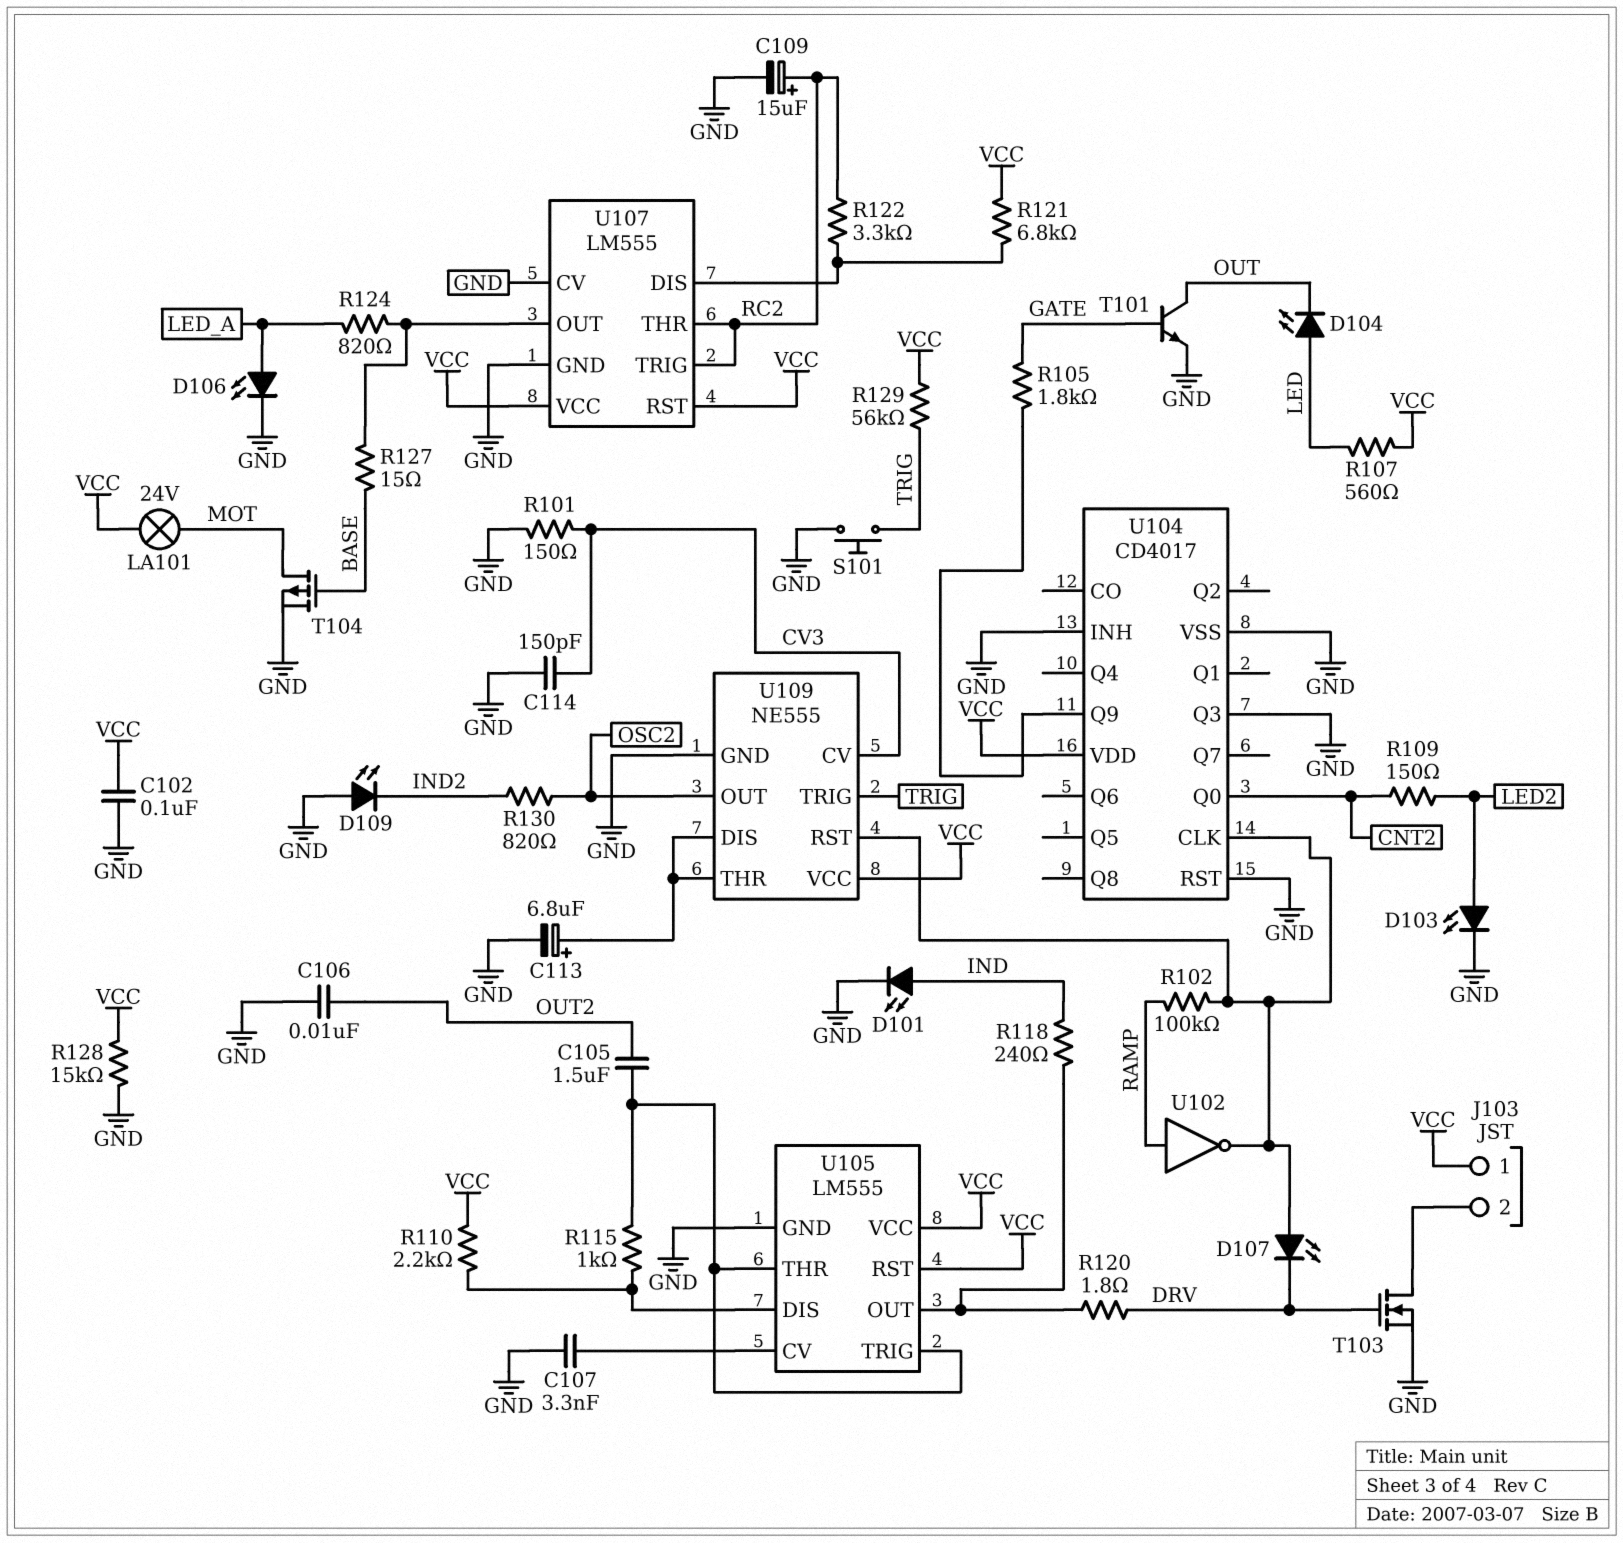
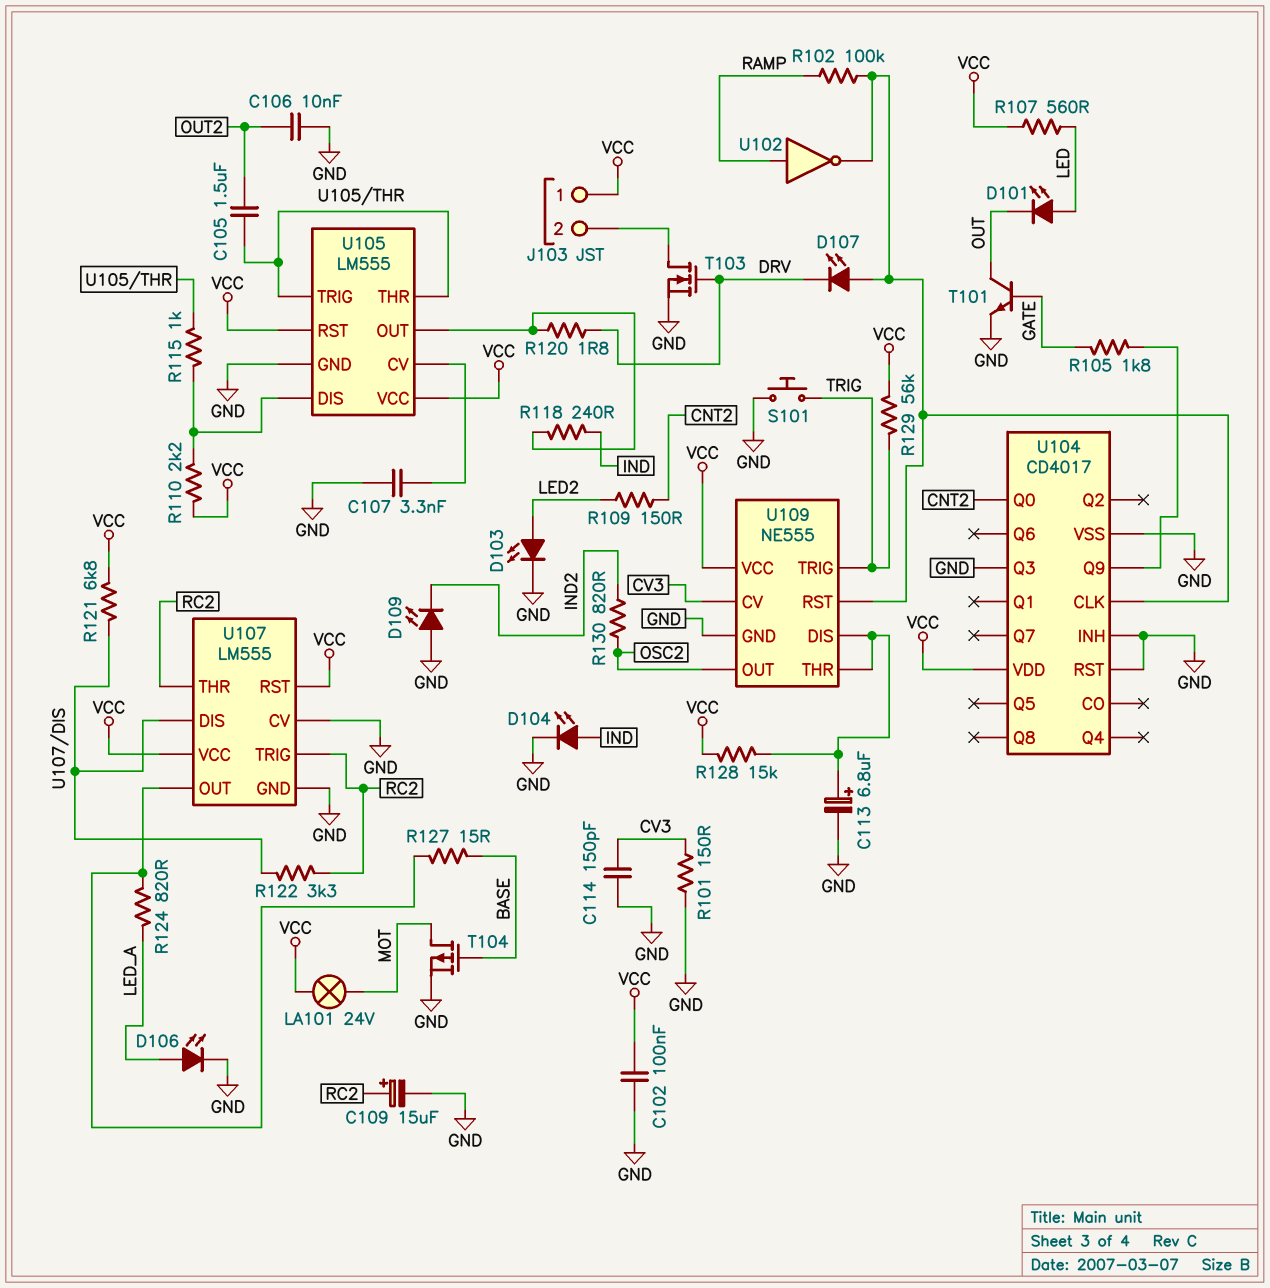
D101: LED (A IND, K GND) -> LED (A LED, K OUT)
D104: LED (A LED, K OUT) -> LED (A IND, K GND)
R128: 15k (GND, VCC) -> 15k (U109/DIS, VCC)

